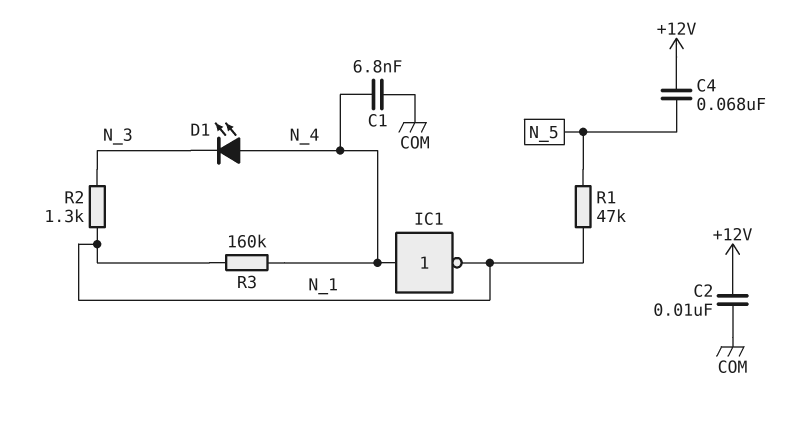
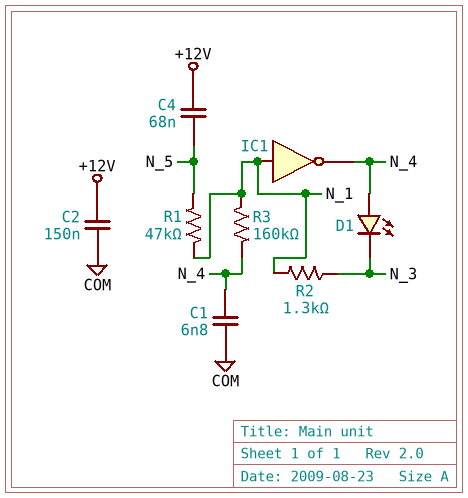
C2: 10nF (+12V, COM) -> 150nF (+12V, COM)
IC1: NOT (in N_4, out N_1) -> NOT (in N_1, out N_4)

